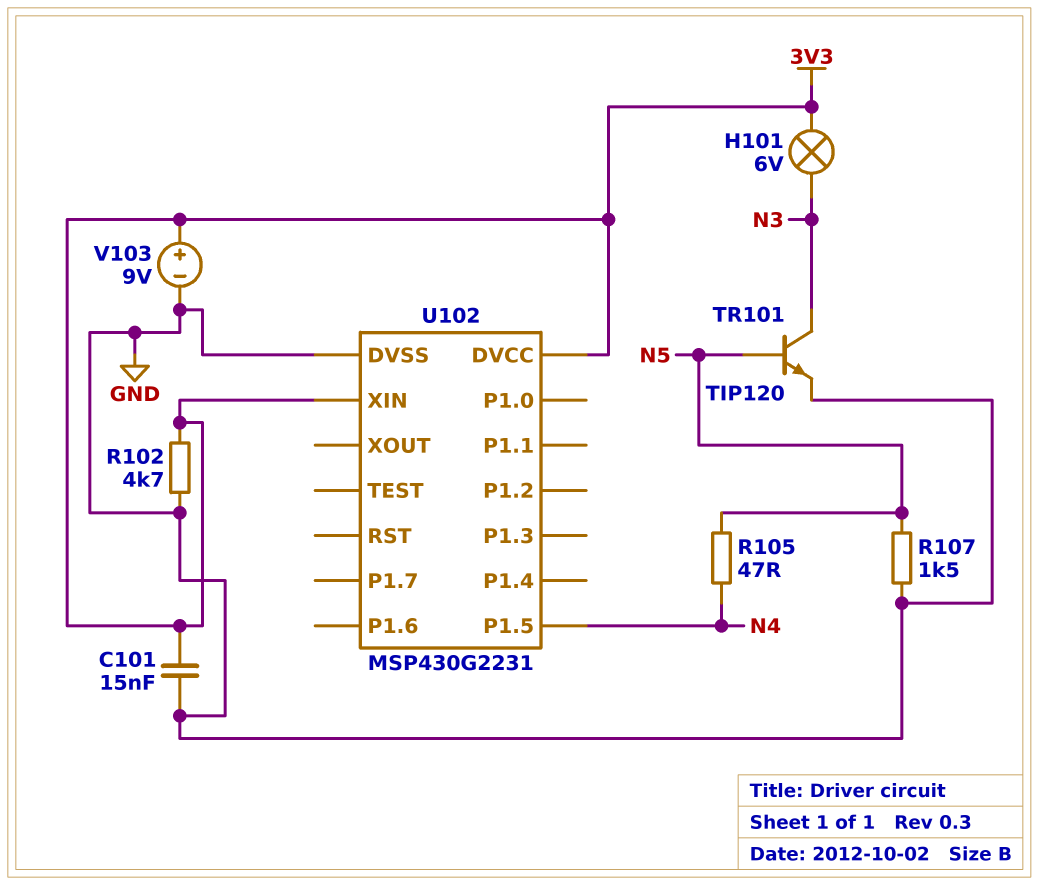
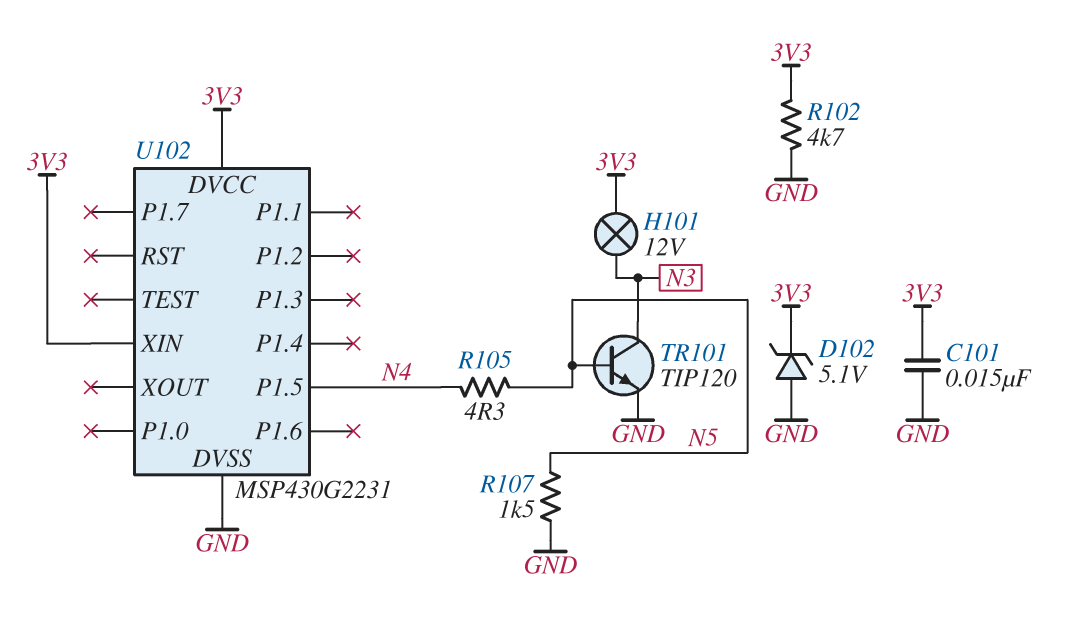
D102: none -> zener 5.1V (A GND, K 3V3)
H101: lamp 6V (3V3, N3) -> lamp 12V (3V3, N3)
R105: 47 (N4, N5) -> 4.3 (N4, N5)
V103: 9V (plus 3V3, minus GND) -> none

